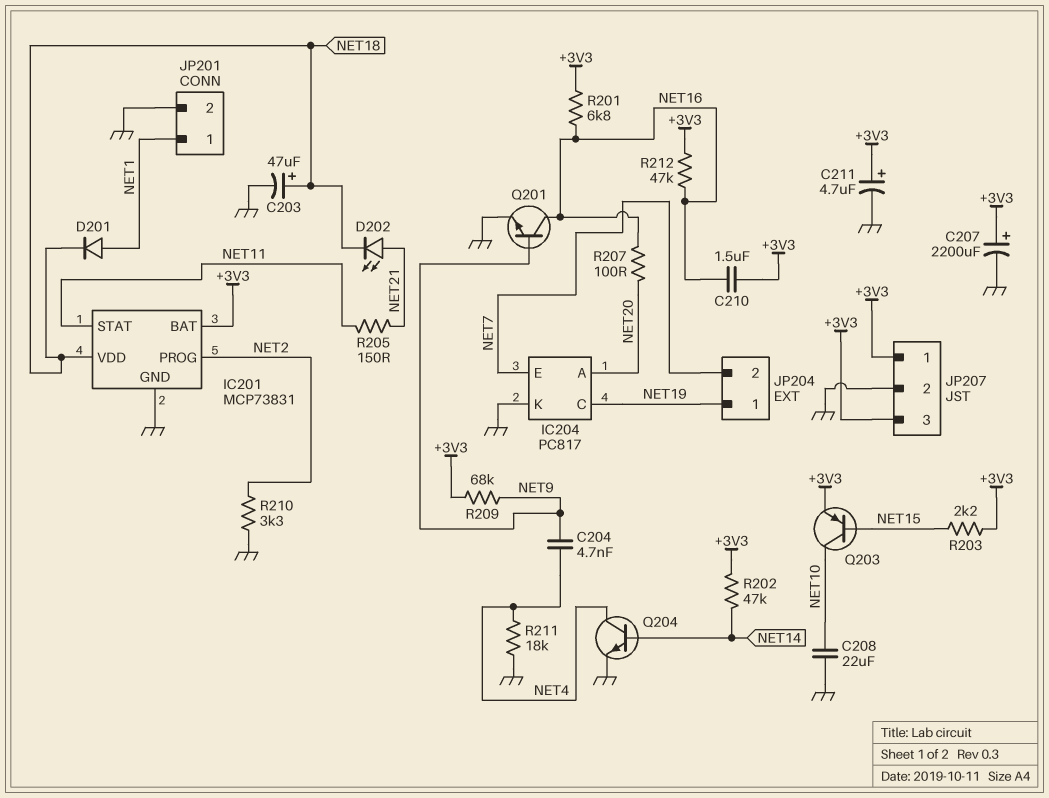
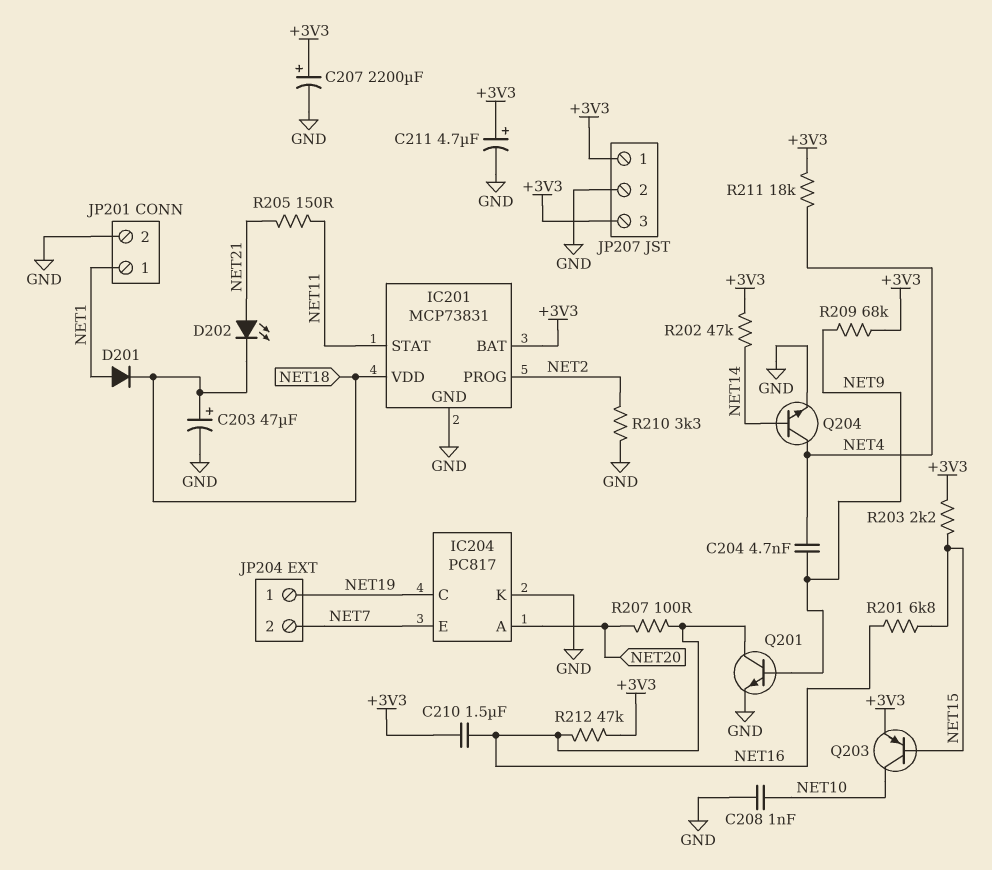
C208: 22uF (GND, NET10) -> 1nF (GND, NET10)
R201: 6.8k (+3V3, NET16) -> 6.8k (NET15, NET16)
R211: 18k (GND, NET4) -> 18k (+3V3, NET4)

